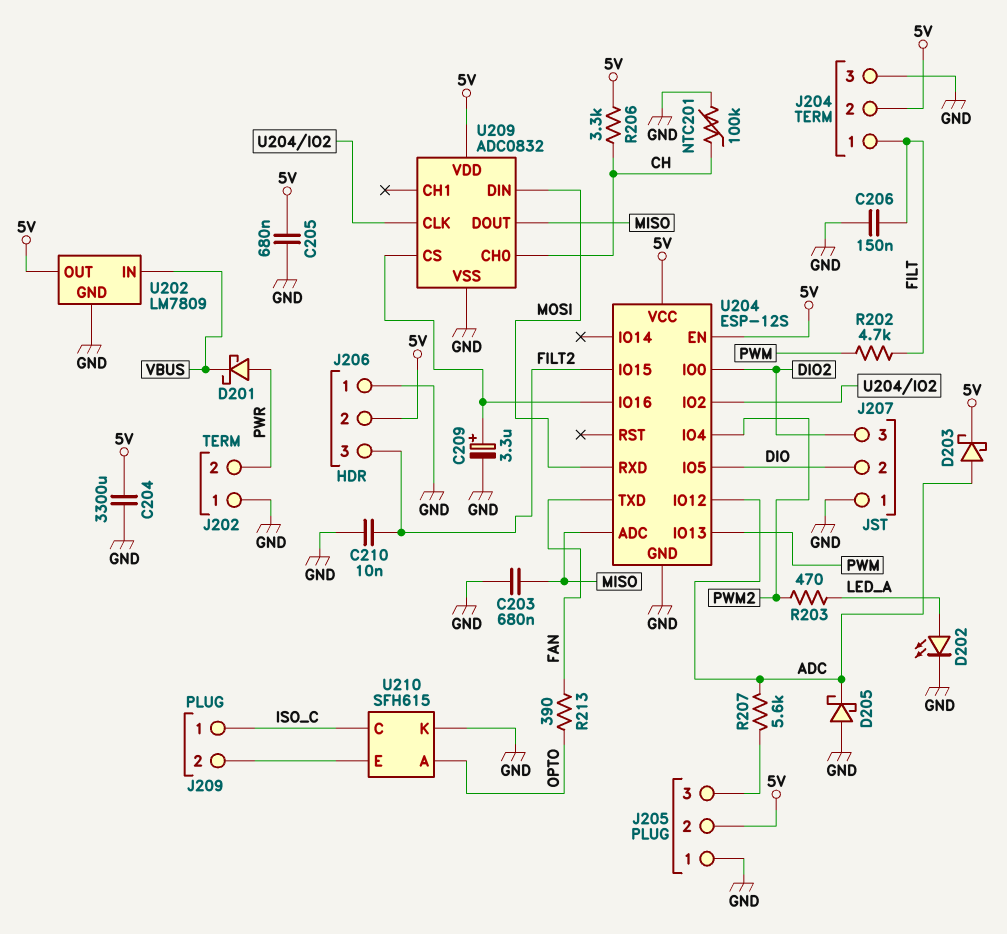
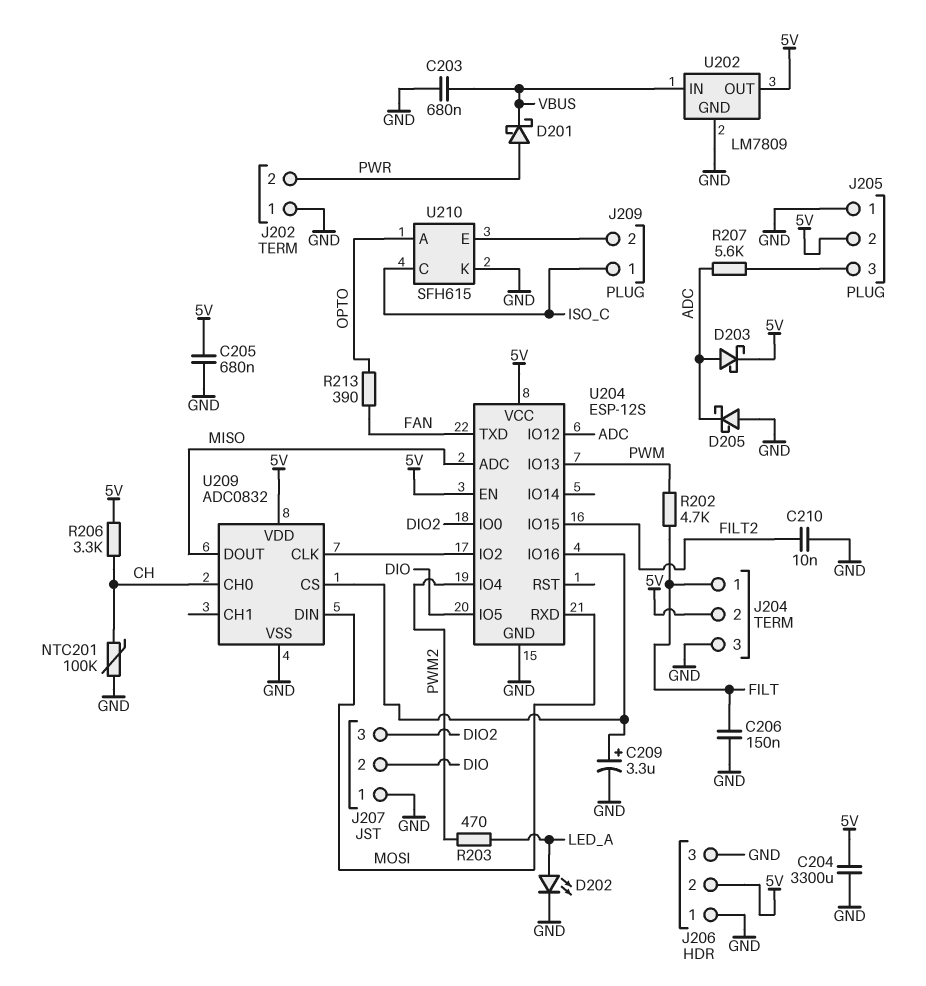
C203: 680nF (GND, MISO) -> 680nF (GND, VBUS)
J206 pin 3: FILT2 -> GND

